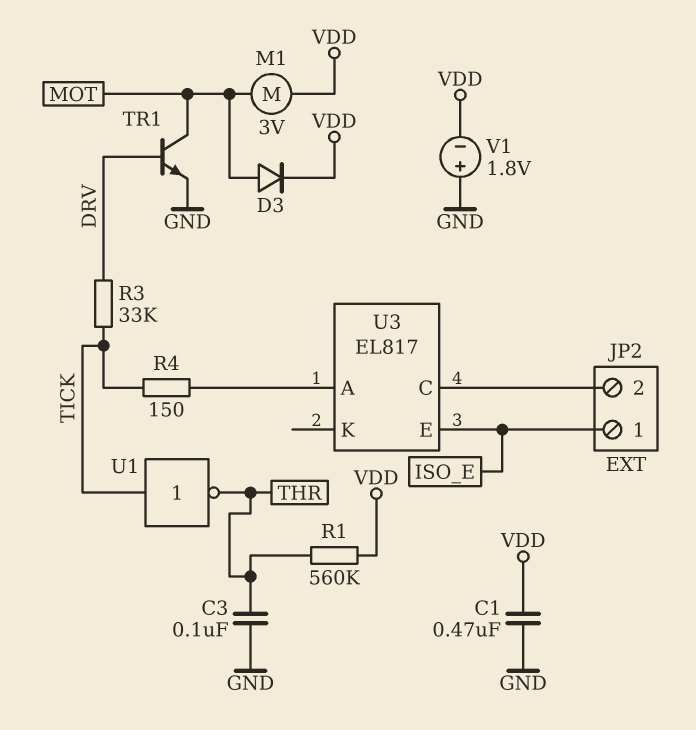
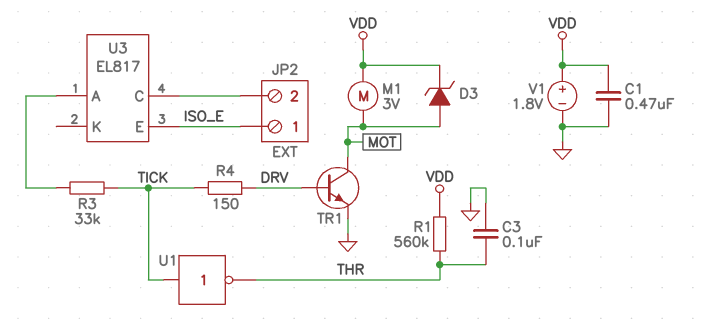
D3: diode (A MOT, K VDD) -> zener (A MOT, K VDD)
R3: 33k (DRV, TICK) -> 33k (TICK, U3/A)
R4: 150 (TICK, U3/A) -> 150 (DRV, TICK)
V1: 1.8V (plus GND, minus VDD) -> 1.8V (plus VDD, minus GND)

